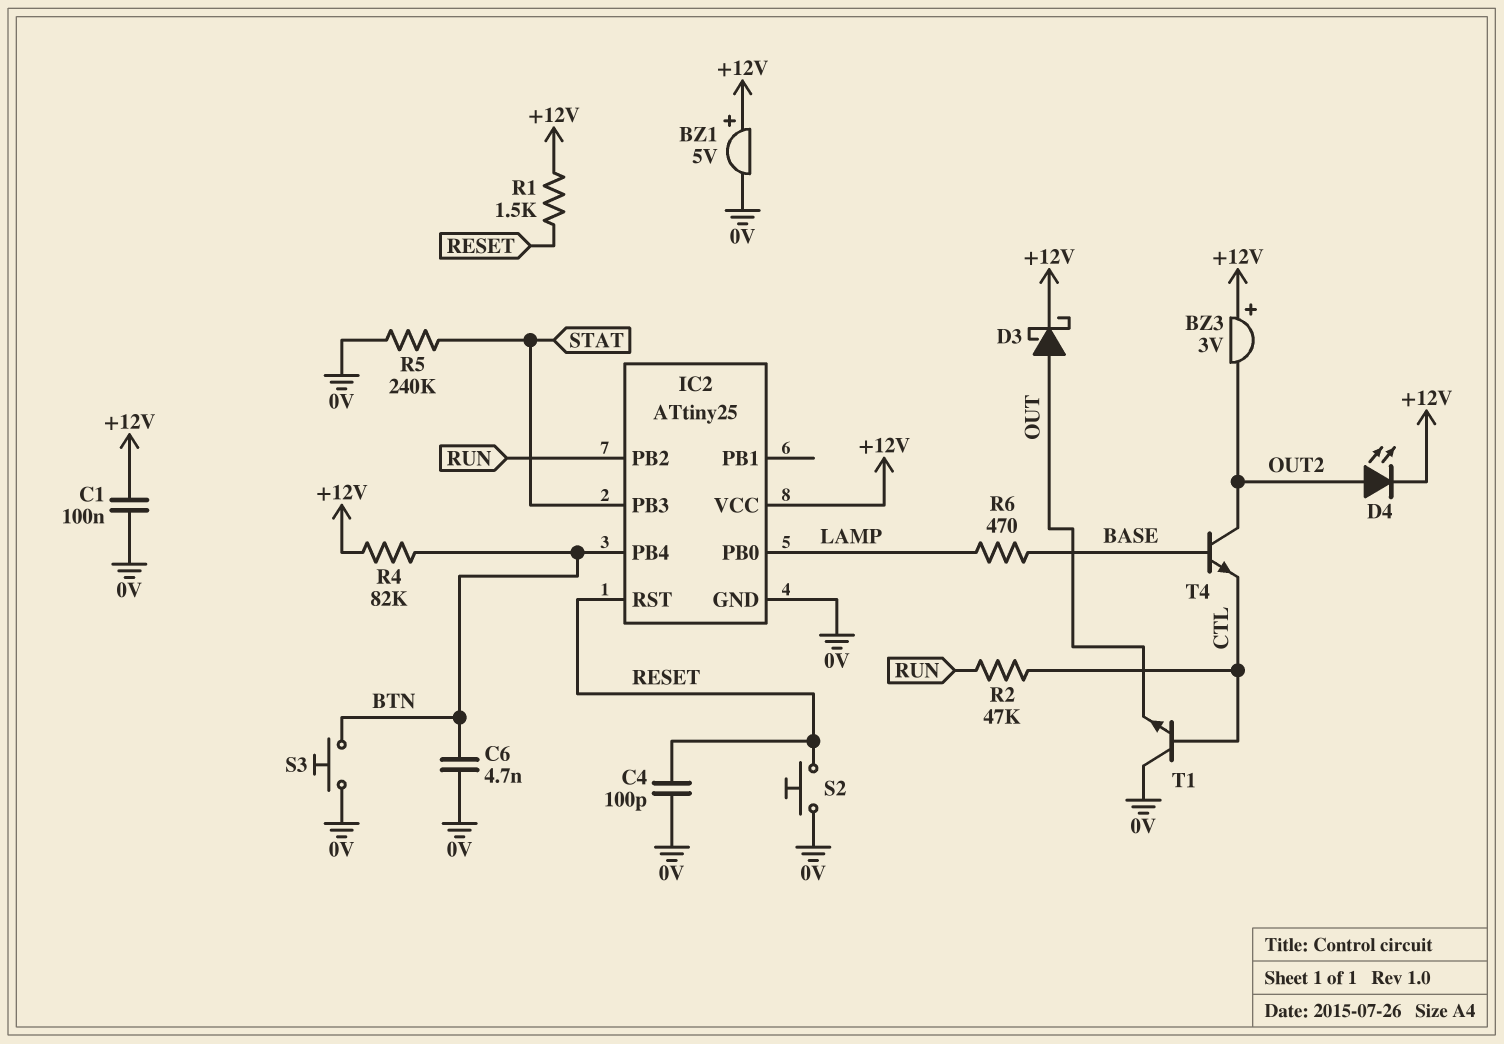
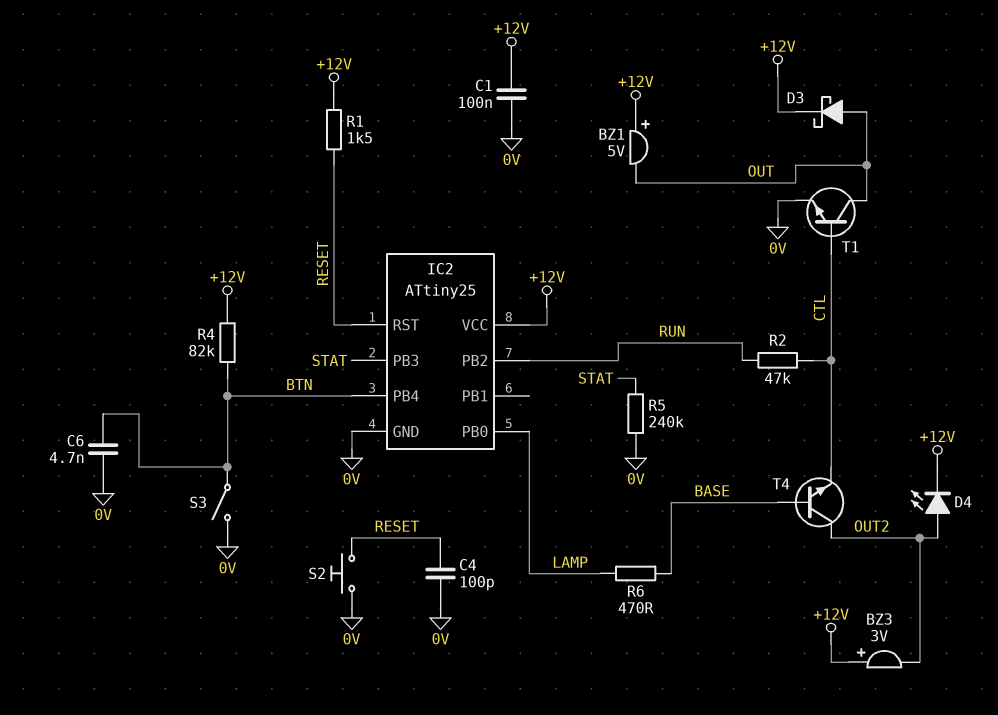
BZ1: buzzer 5V (plus +12V, minus 0V) -> buzzer 5V (plus +12V, minus OUT)
S3: button (0V, BTN) -> switch (0V, BTN)
T1: NPN (B CTL, C 0V, E OUT) -> NPN (B CTL, C OUT, E 0V)

